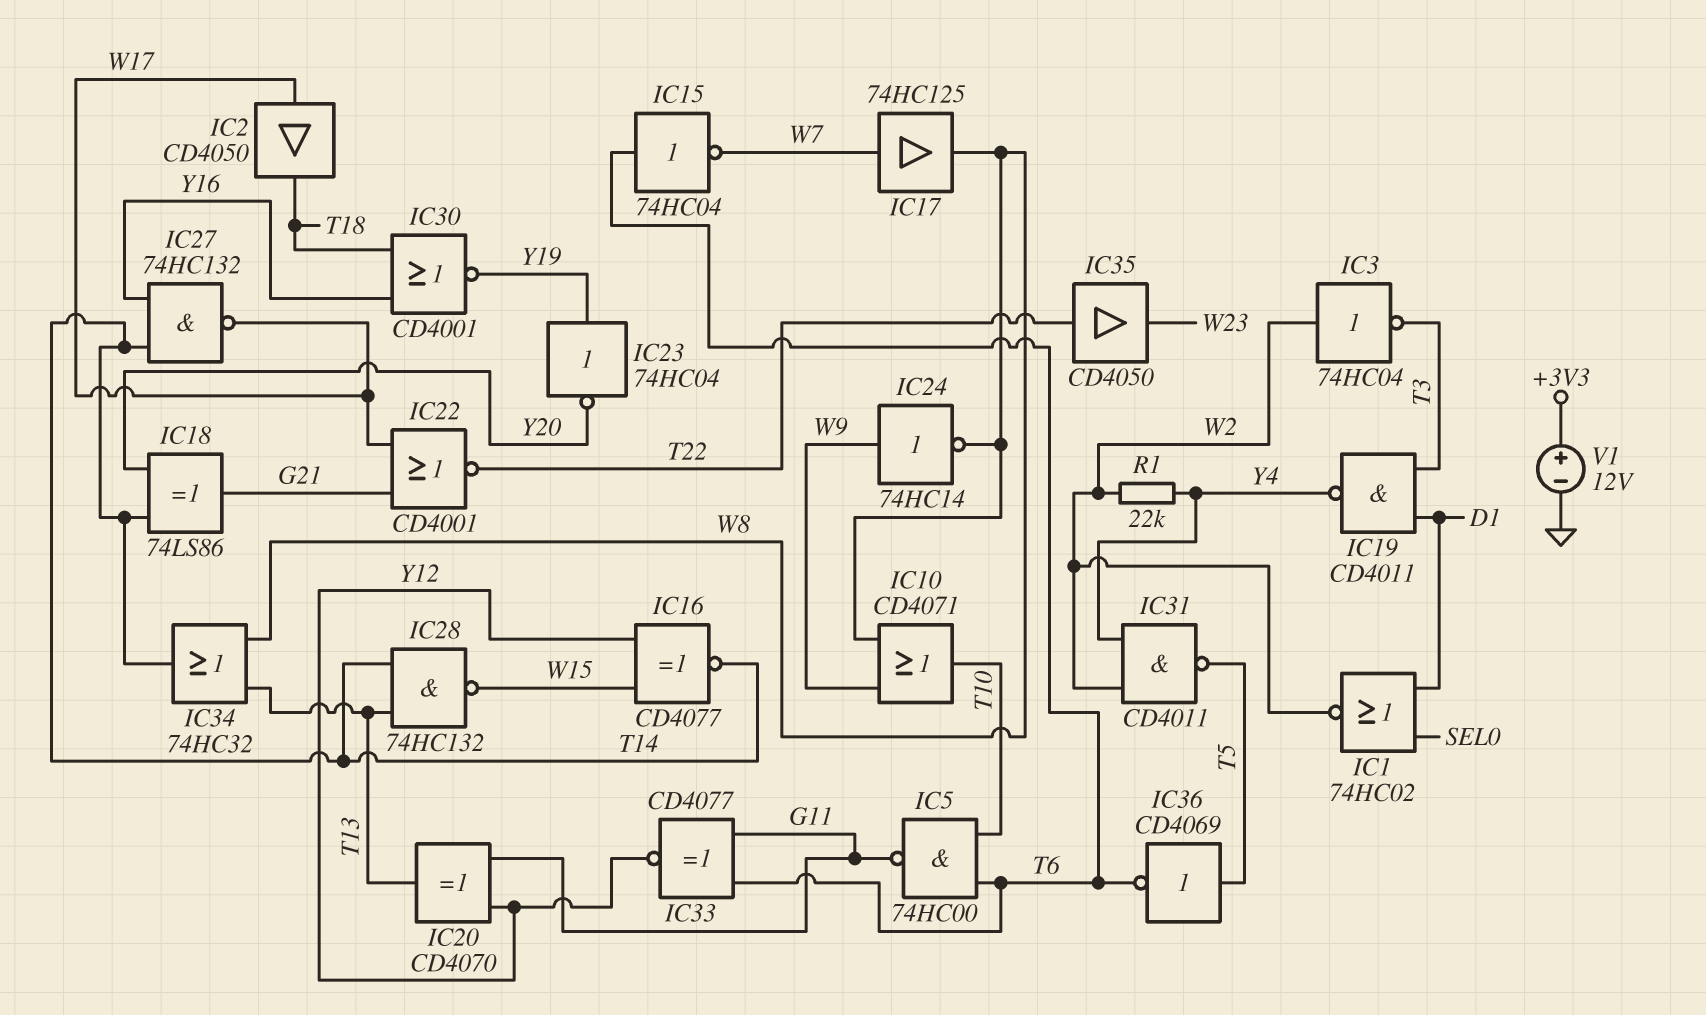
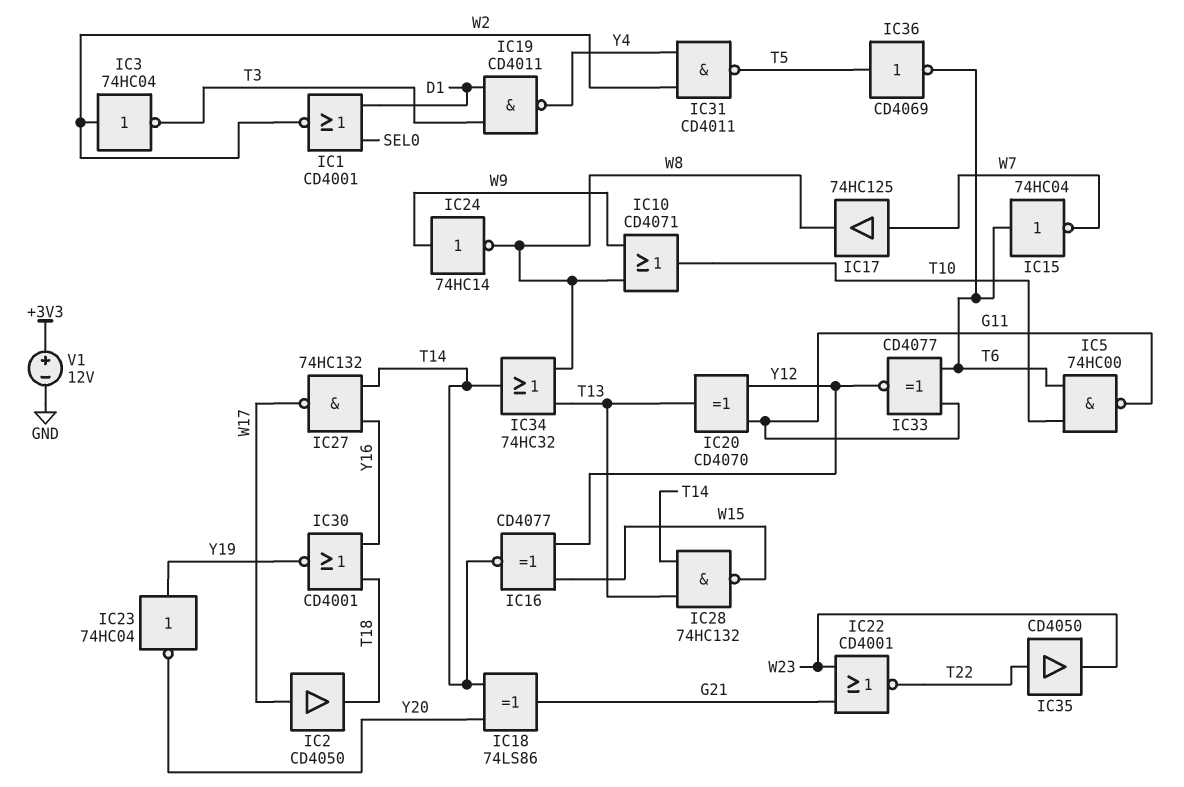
IC1: NOR 74HC02 (in D1, in SEL0, out W2) -> NOR CD4001 (in D1, in SEL0, out W2)
IC22: NOR CD4001 (in G21, in W17, out T22) -> NOR CD4001 (in G21, in W23, out T22)
R1: 22k (W2, Y4) -> none

